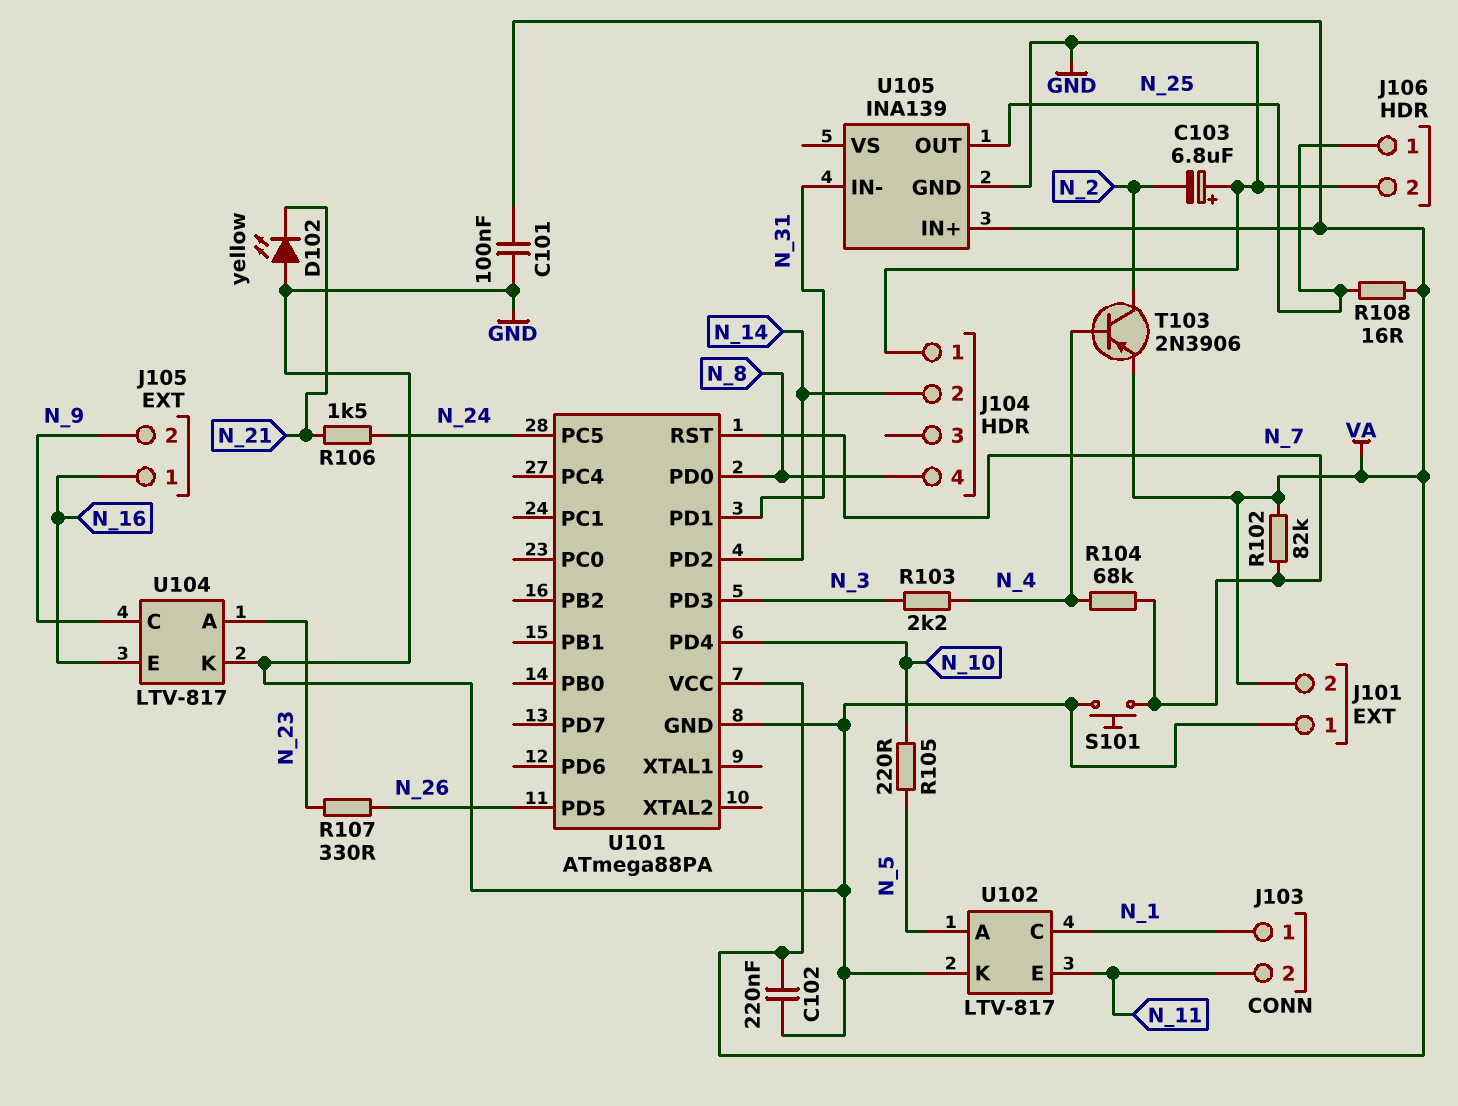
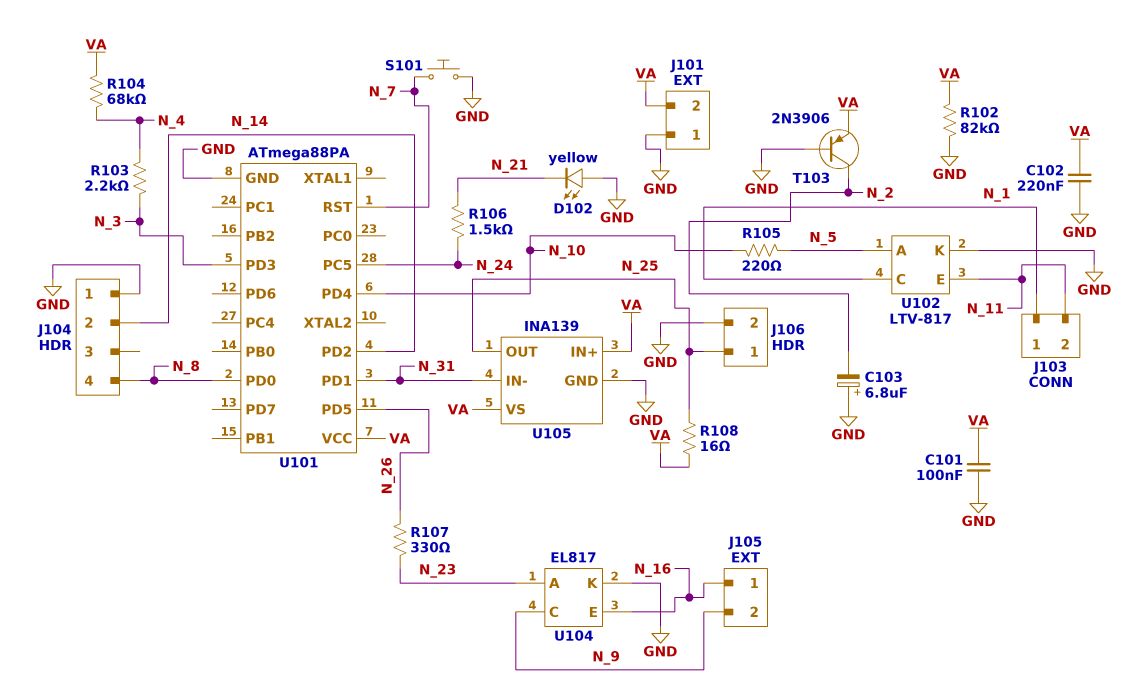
R102: 82k (N_7, VA) -> 82k (GND, VA)
R104: 68k (N_4, N_7) -> 68k (N_4, VA)
T103: PNP 2N3906 (B N_4, C N_2, E VA) -> PNP 2N3906 (B GND, C N_2, E VA)
U104: LTV-817 -> EL817
U105 pin VS: none -> VA

